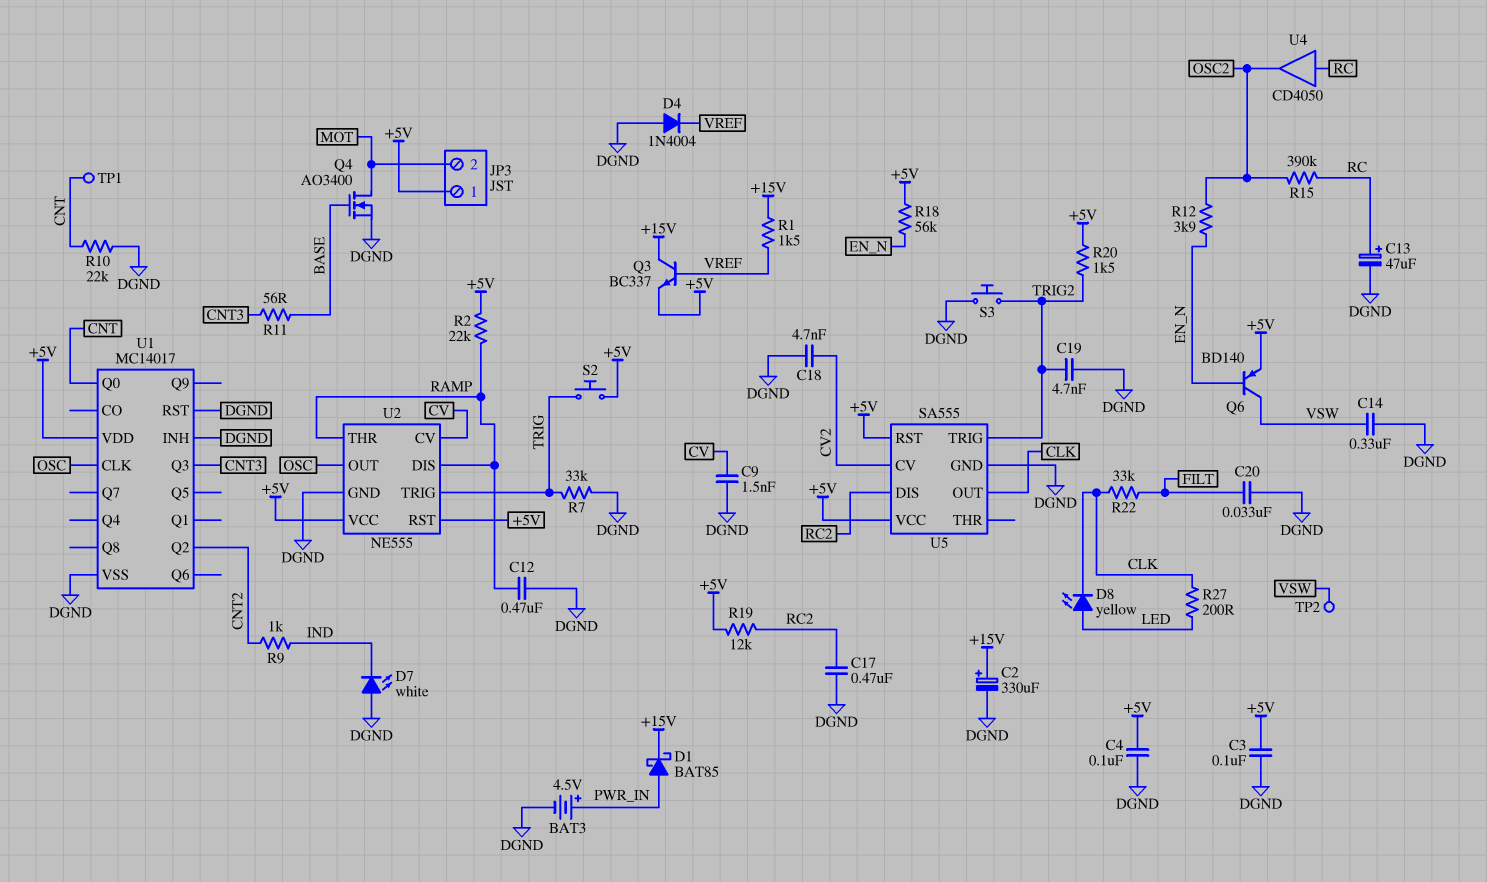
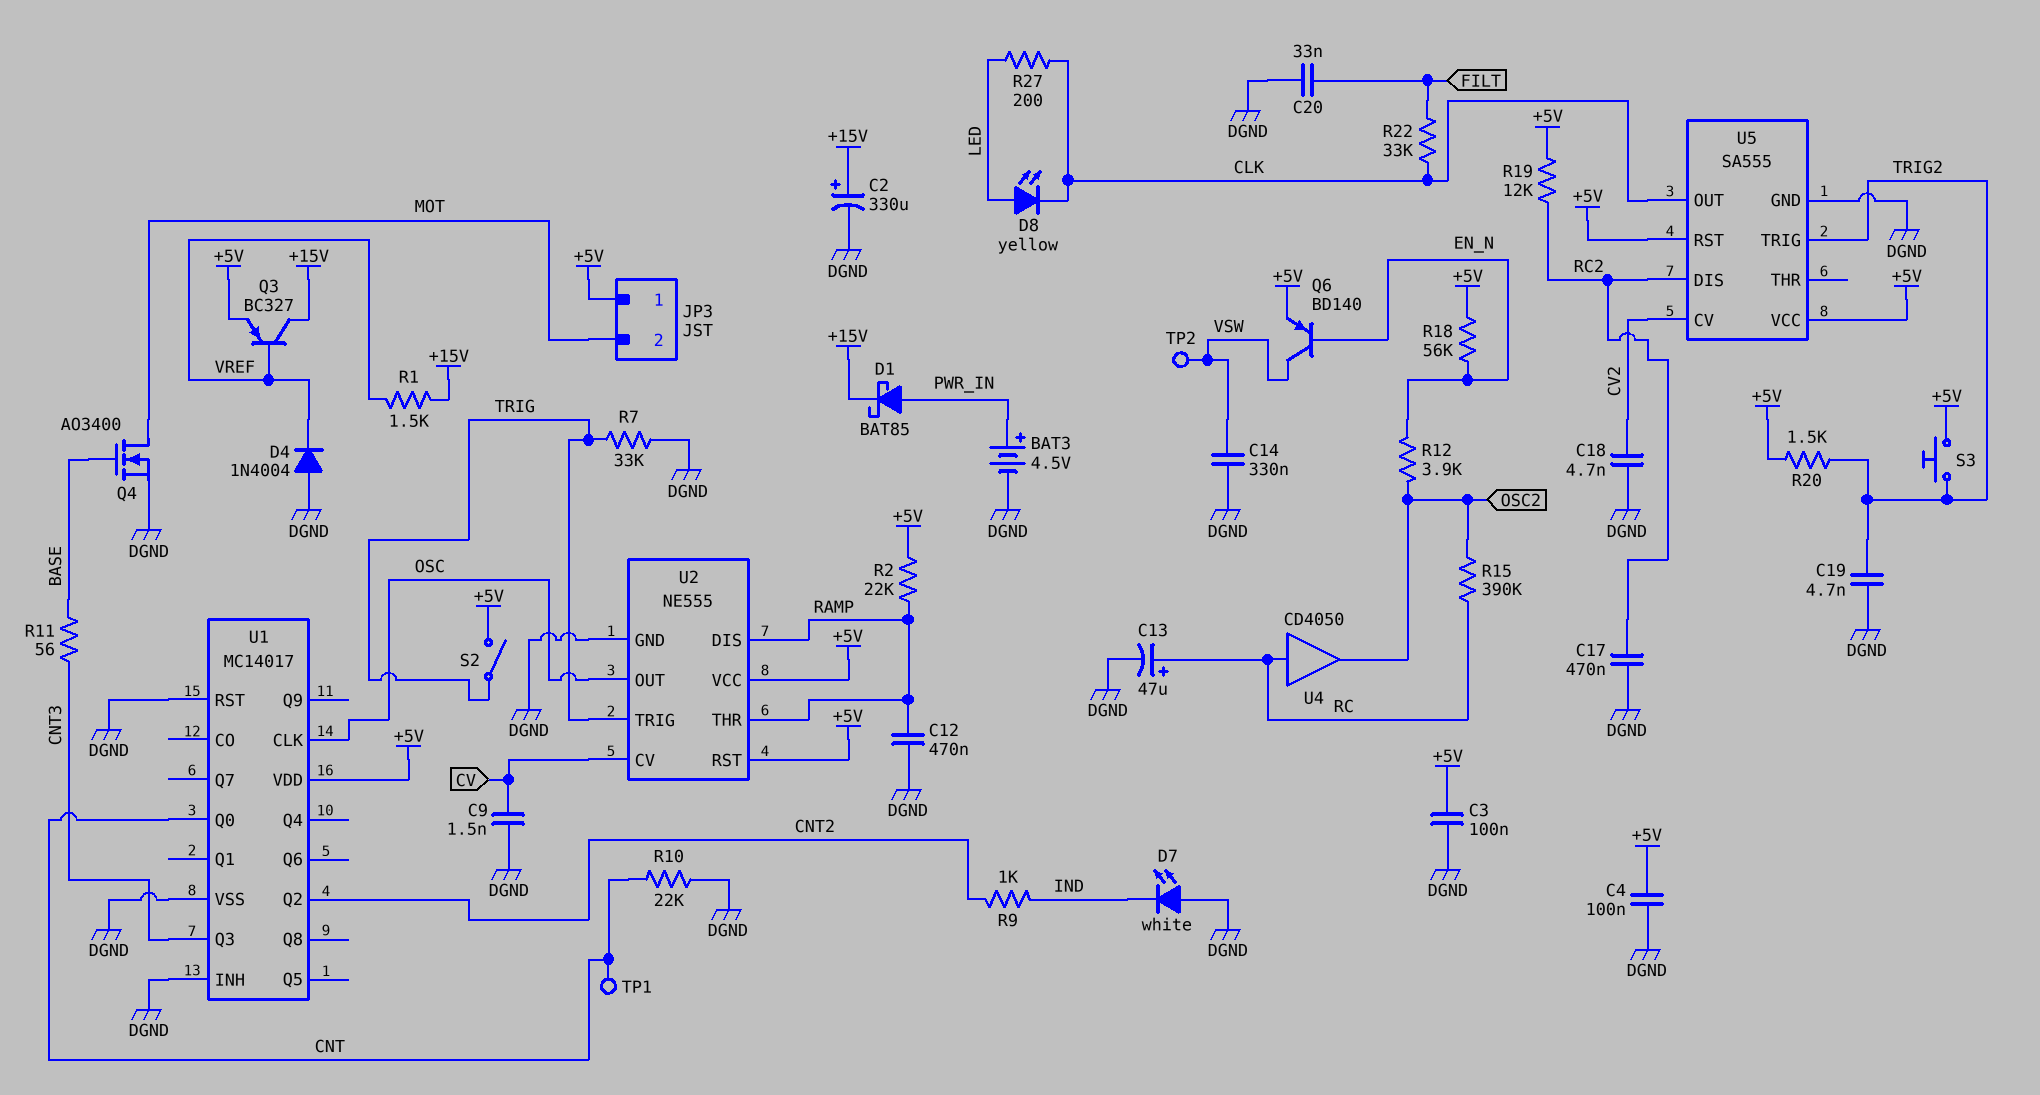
Q3: NPN BC337 (B VREF, C +15V, E +5V) -> PNP BC327 (B VREF, C +15V, E +5V)
S2: button (+5V, TRIG) -> switch (+5V, TRIG)
S3: button (DGND, TRIG2) -> button (+5V, TRIG2)

